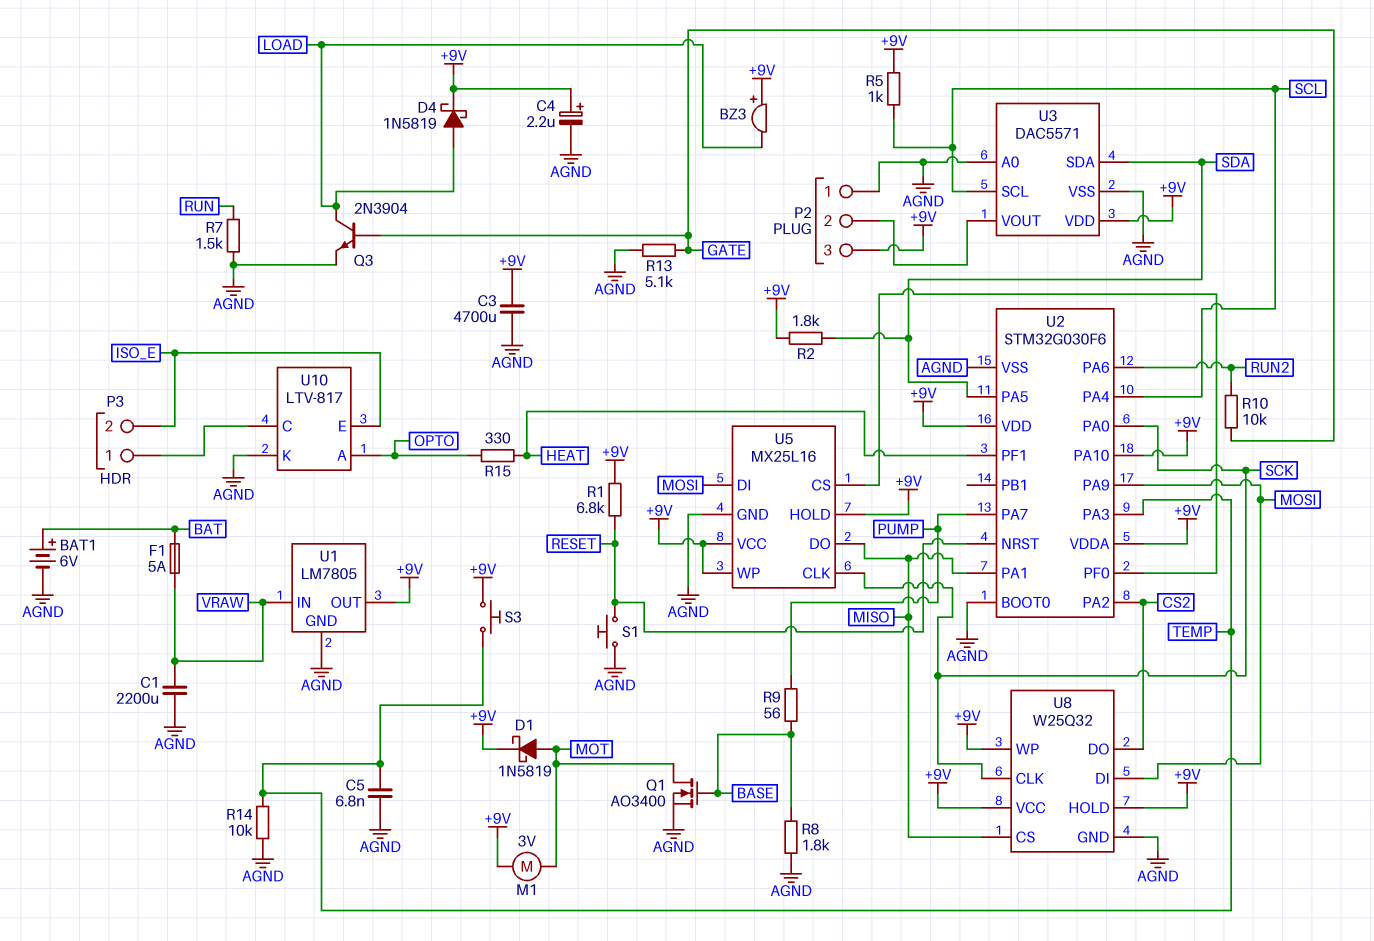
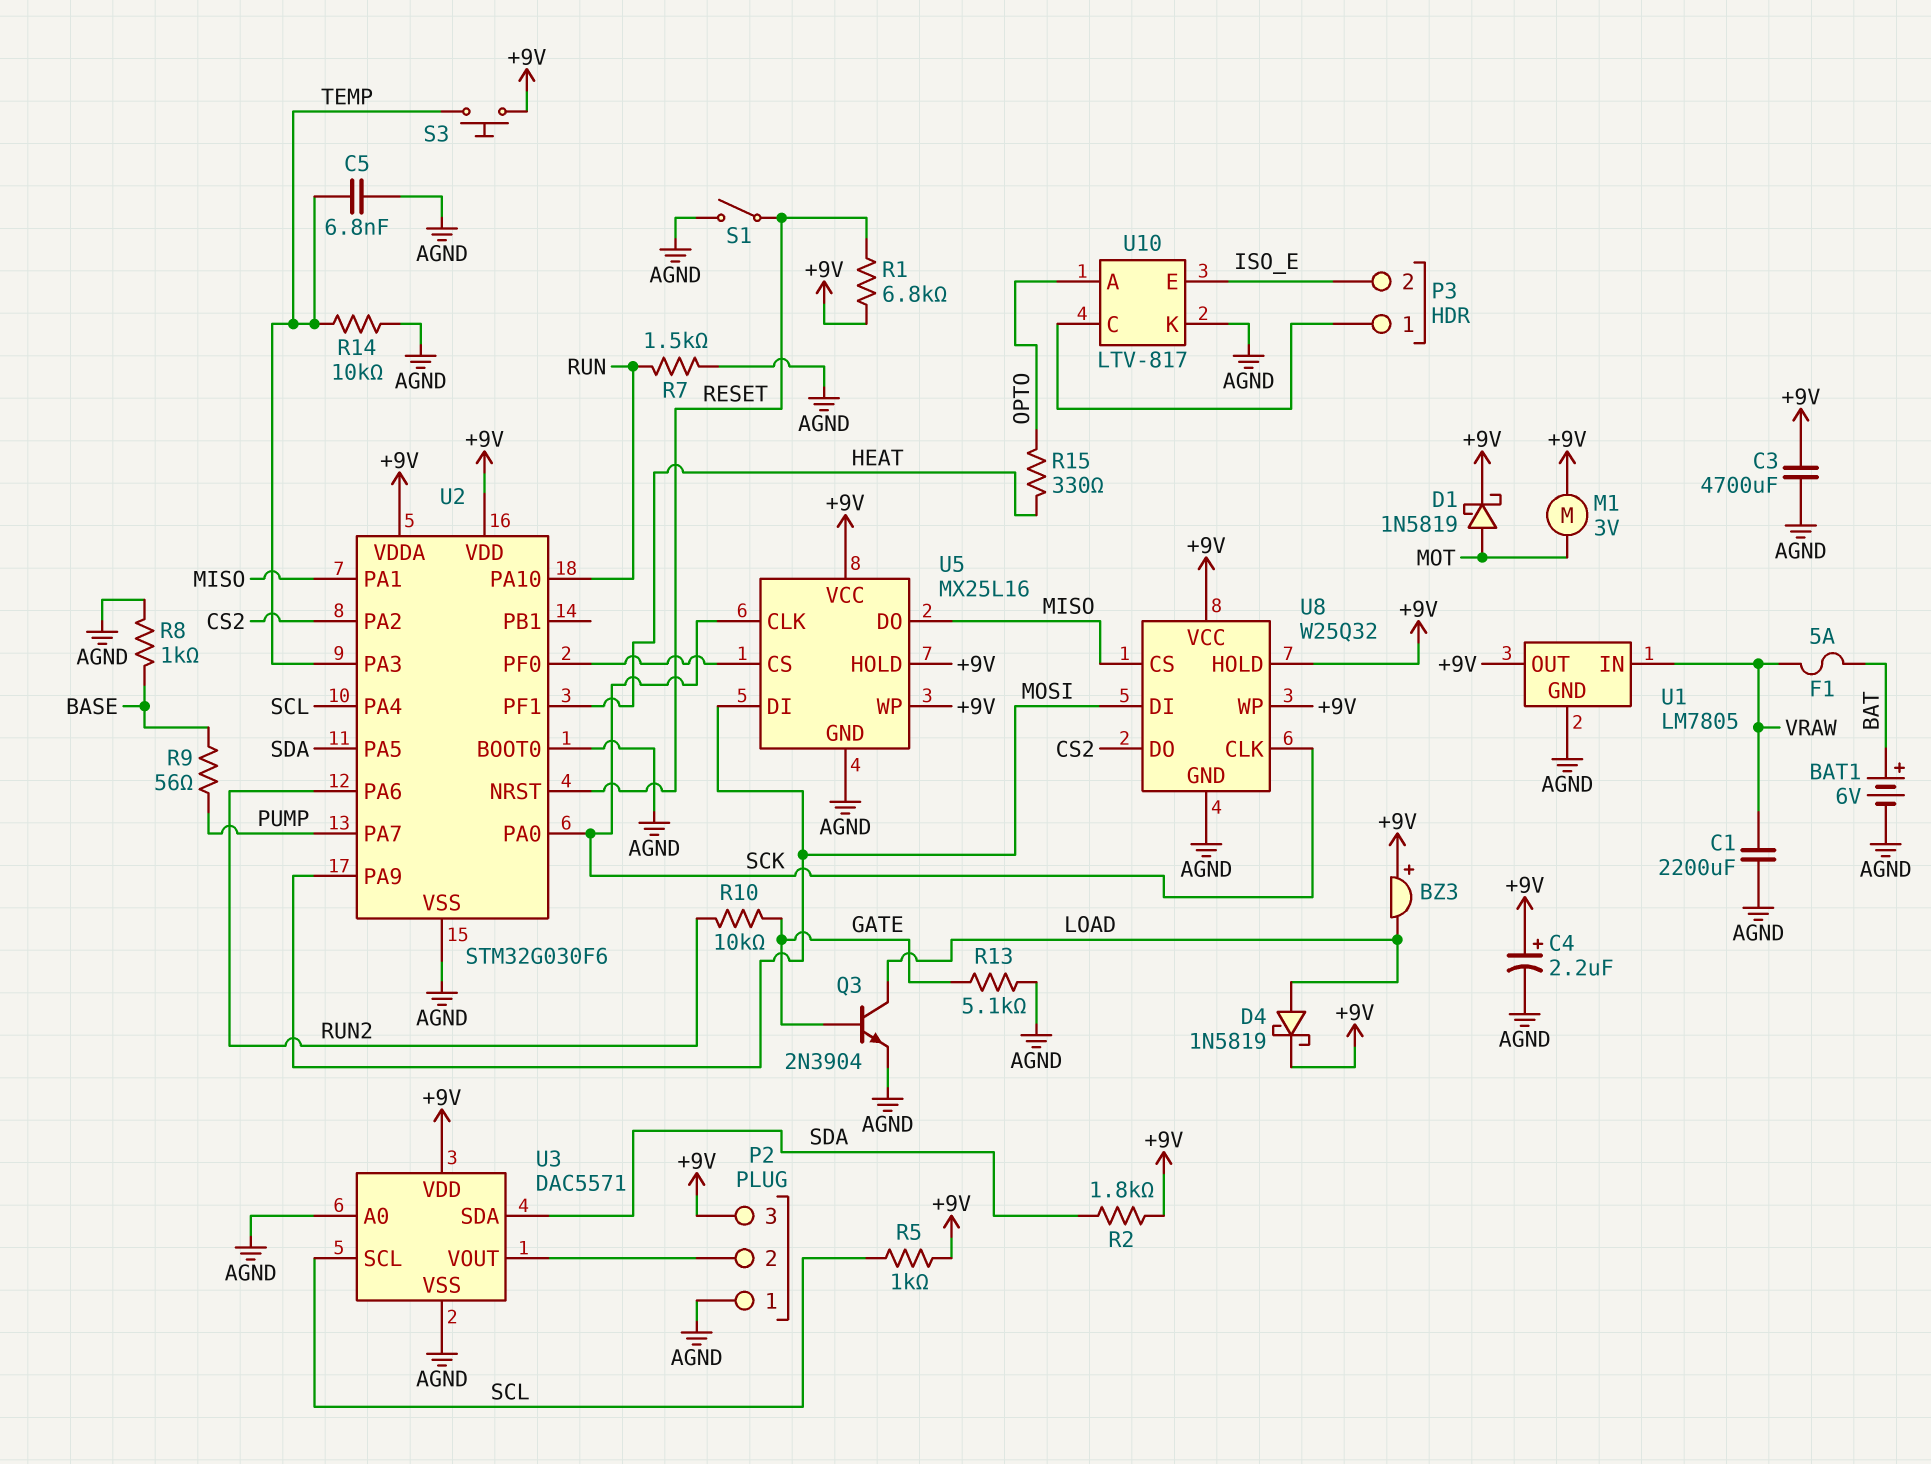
Q1: NMOS AO3400 (G BASE, D MOT, S AGND) -> none
R8: 1.8k (AGND, BASE) -> 1k (AGND, BASE)
S1: button (AGND, RESET) -> switch (AGND, RESET)
U2 pin PA10: +9V -> RUN

